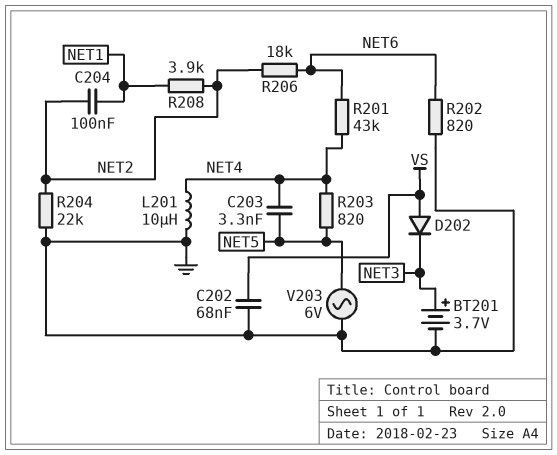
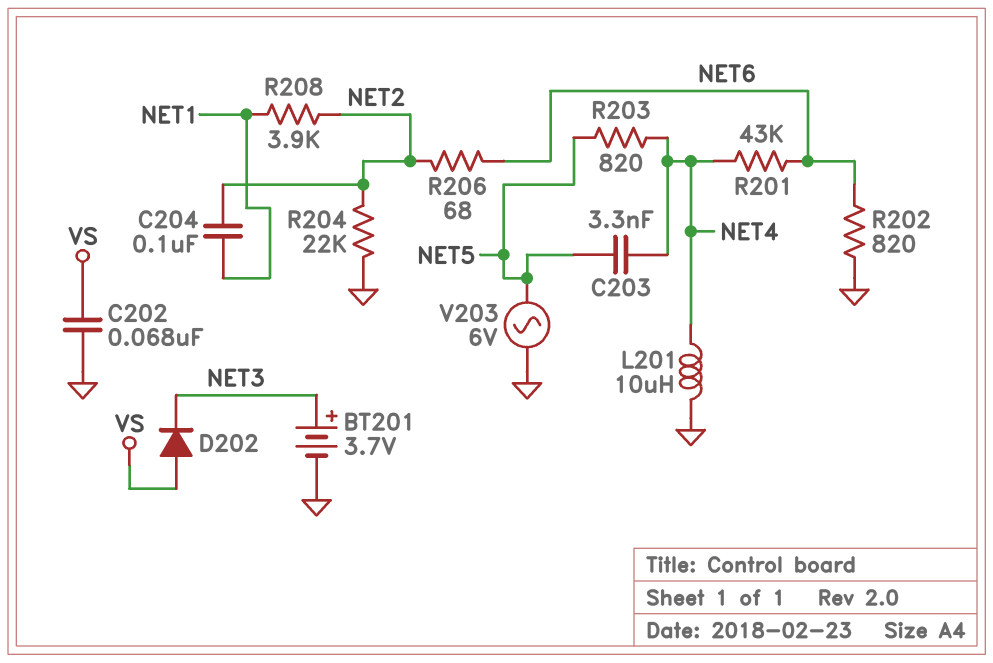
R206: 18k (NET2, NET6) -> 68 (NET2, NET6)

